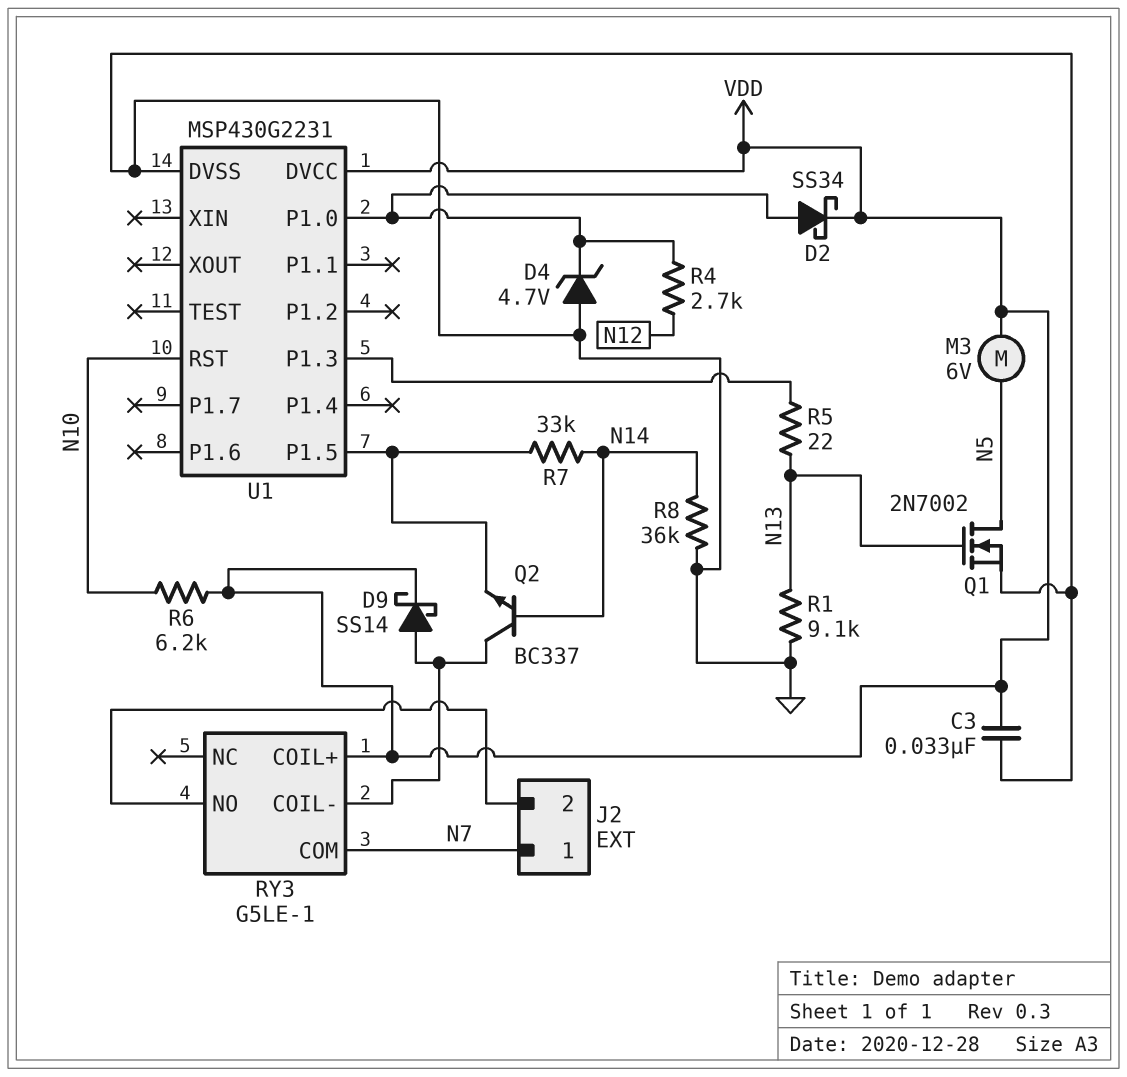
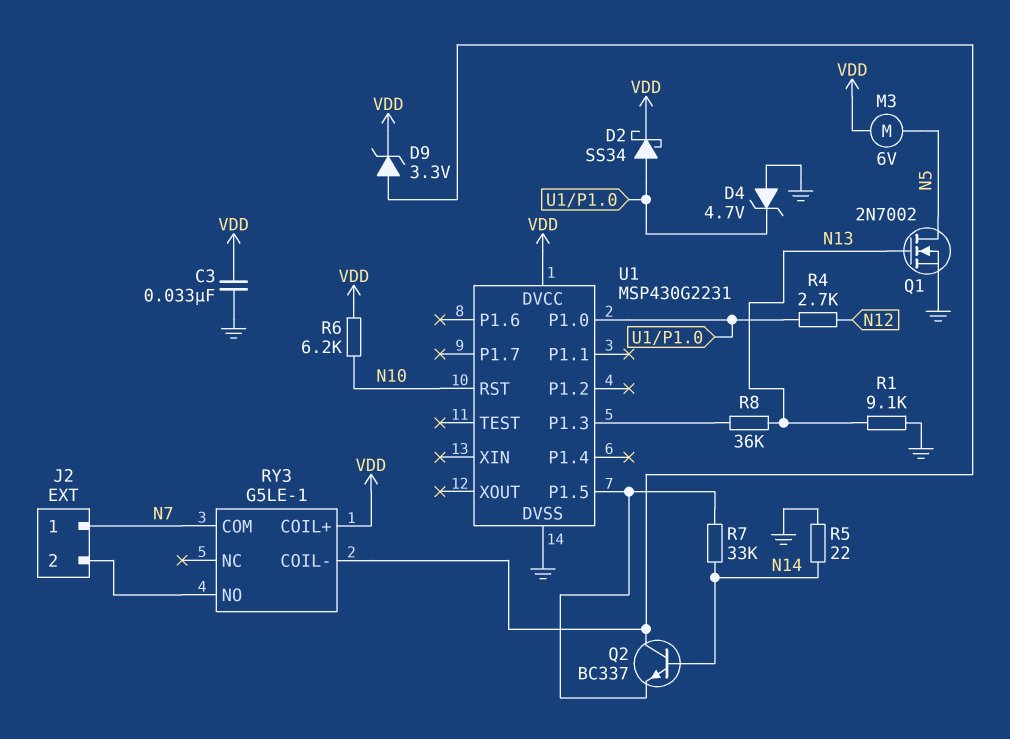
D9: schottky SS14 (A RY3/COIL-, K VDD) -> zener 3.3V (A RY3/COIL-, K VDD)
R5: 22 (N13, U1/P1.3) -> 22 (GND, N14)
R8: 36k (GND, N14) -> 36k (N13, U1/P1.3)

